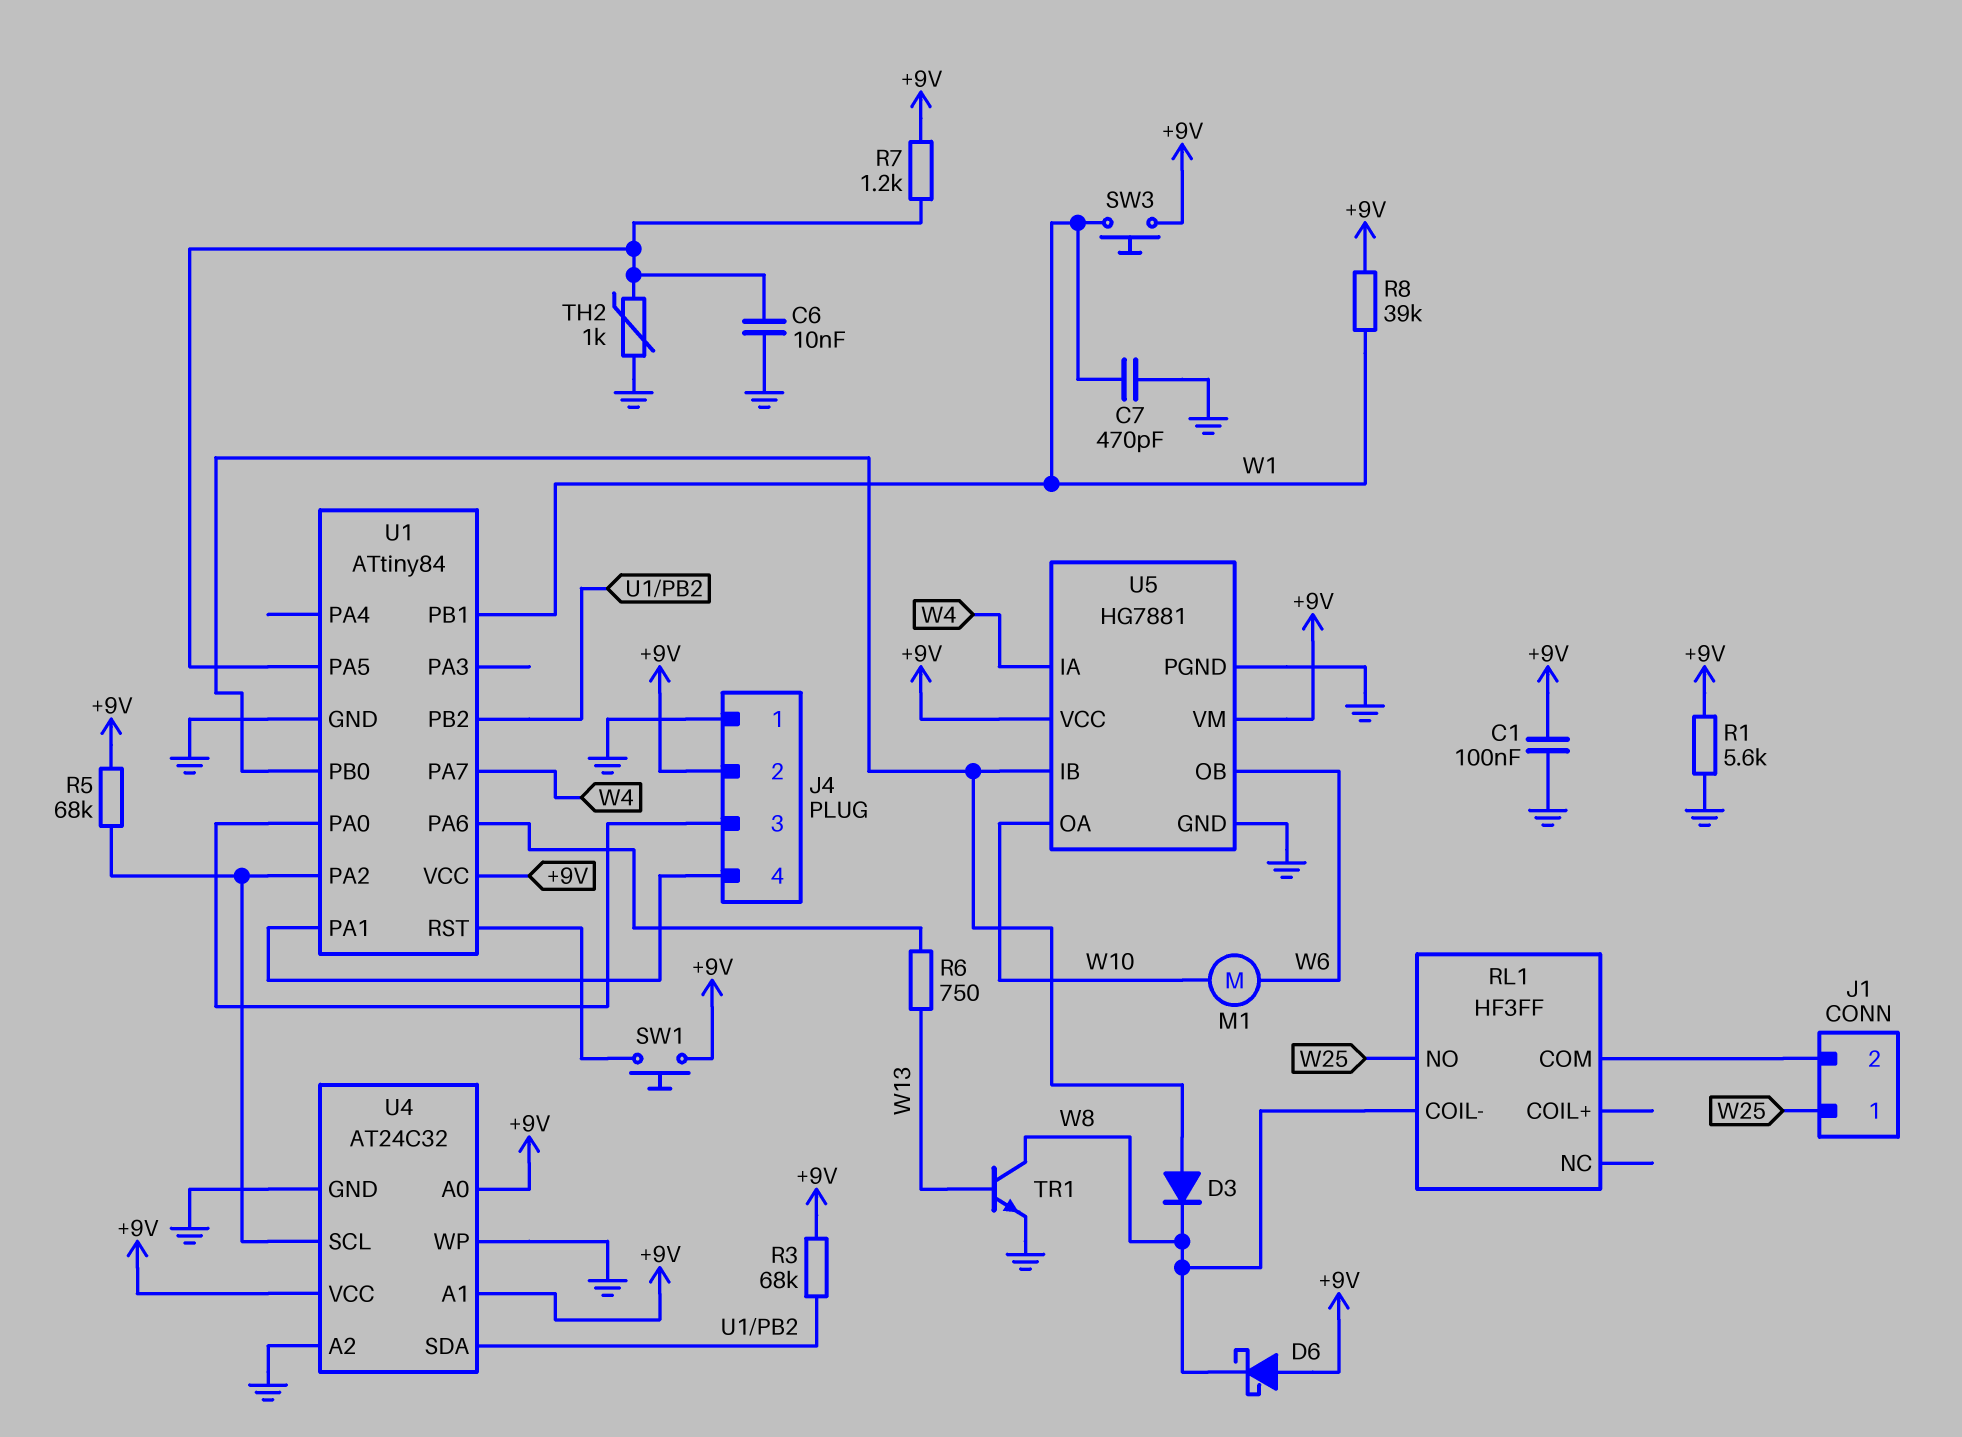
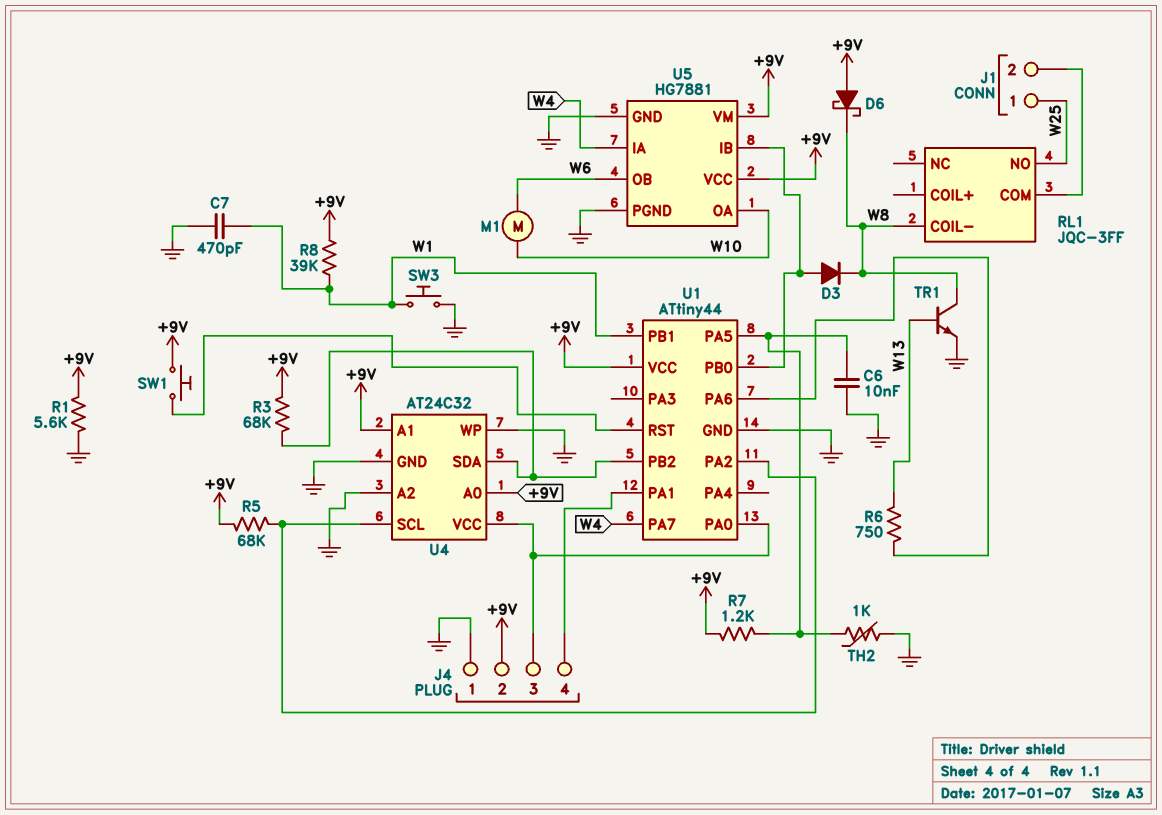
C1: 100nF (+9V, GND) -> none
RL1: HF3FF -> JQC-3FF
SW3: button (+9V, W1) -> button (GND, W1)
U1: ATtiny84 -> ATtiny44
U4 pin VCC: +9V -> J4/3

